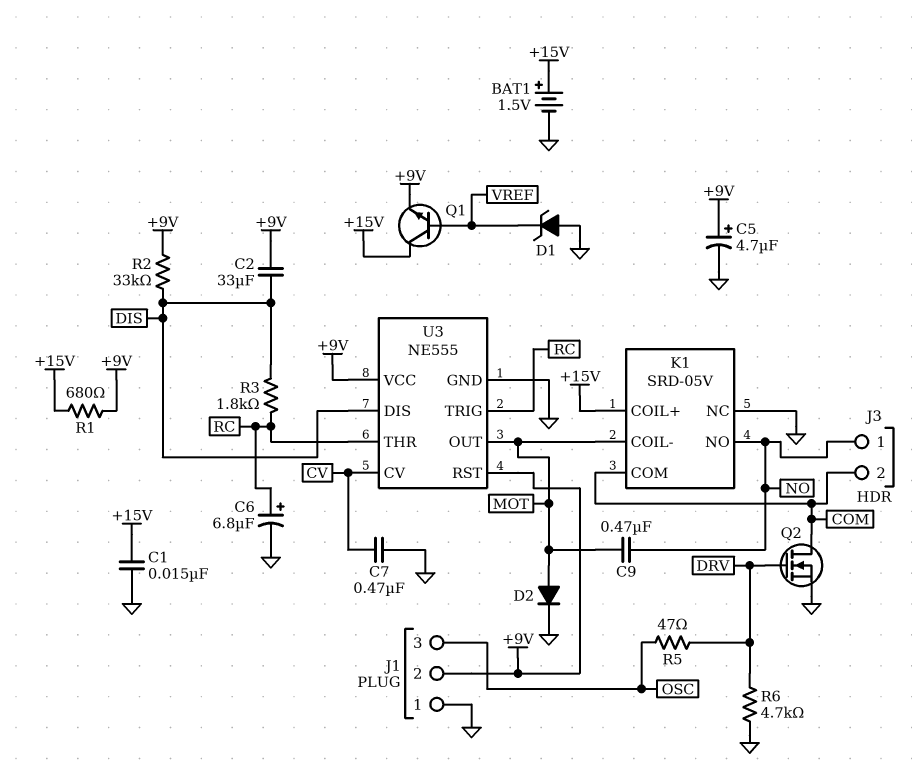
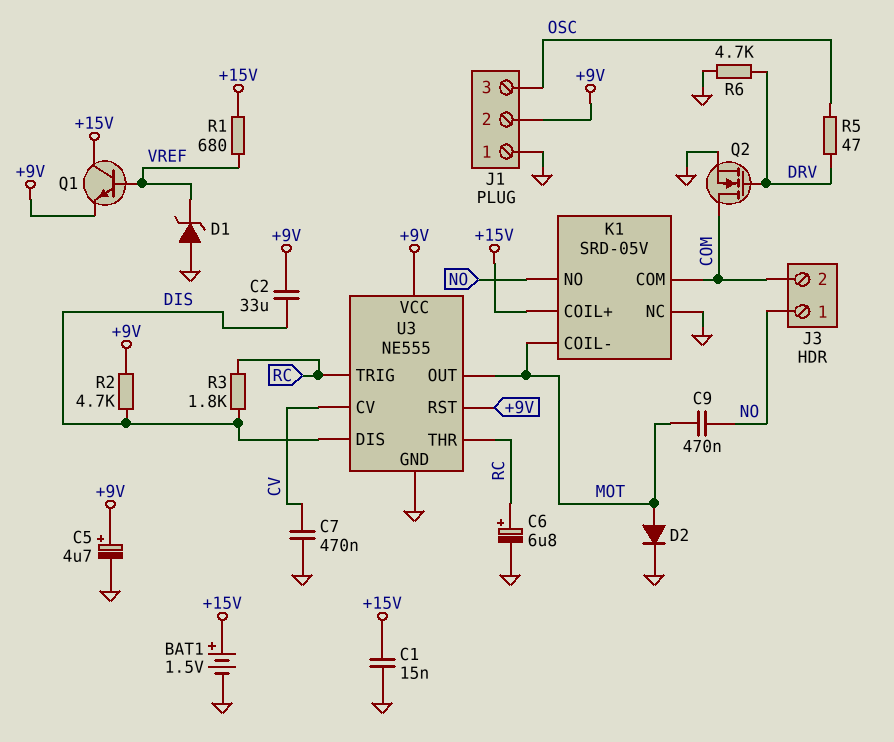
R1: 680 (+9V, +15V) -> 680 (+15V, VREF)
R2: 33k (+9V, DIS) -> 4.7k (+9V, DIS)

